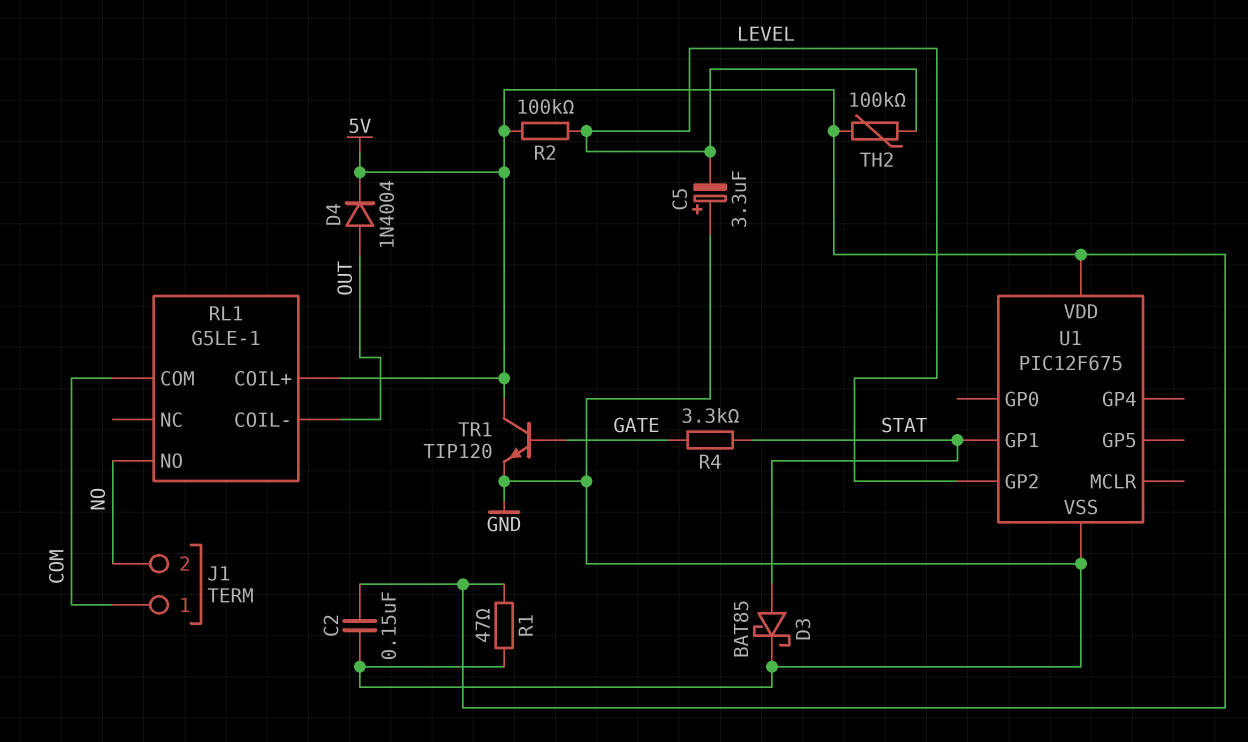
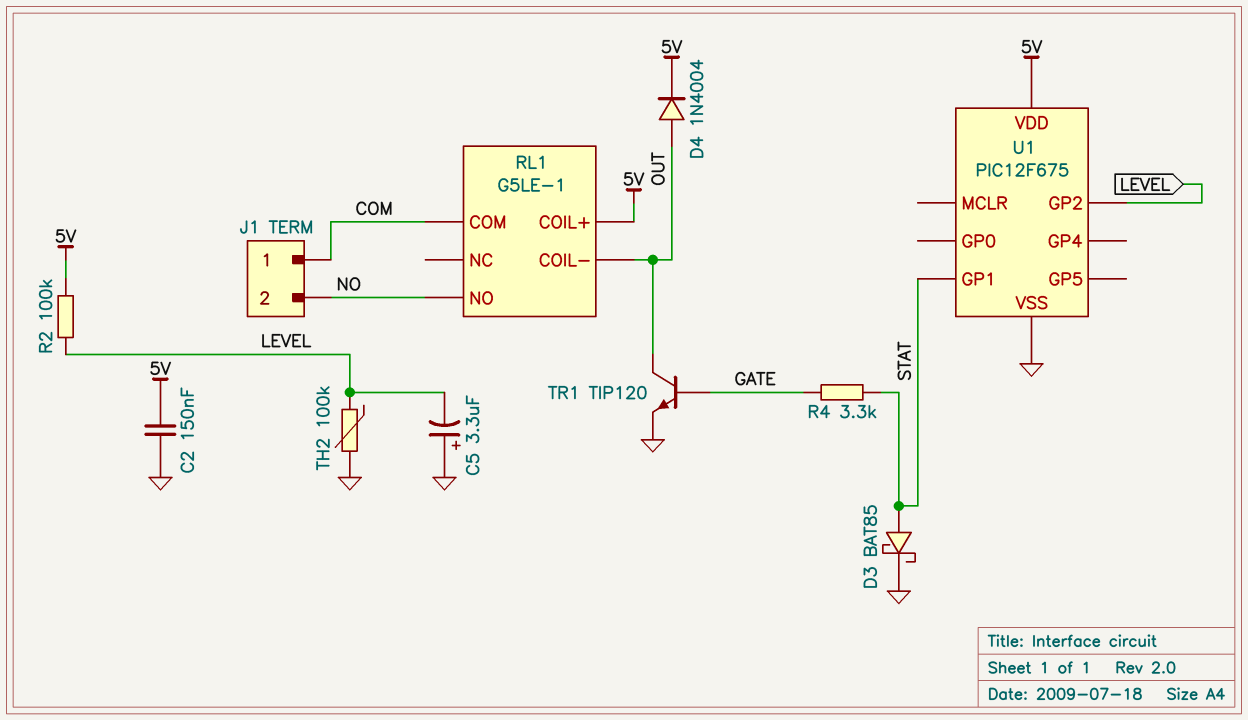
R1: 47 (5V, GND) -> none
TH2: 100k (5V, LEVEL) -> 100k (GND, LEVEL)
TR1: NPN TIP120 (B GATE, C 5V, E GND) -> NPN TIP120 (B GATE, C OUT, E GND)

